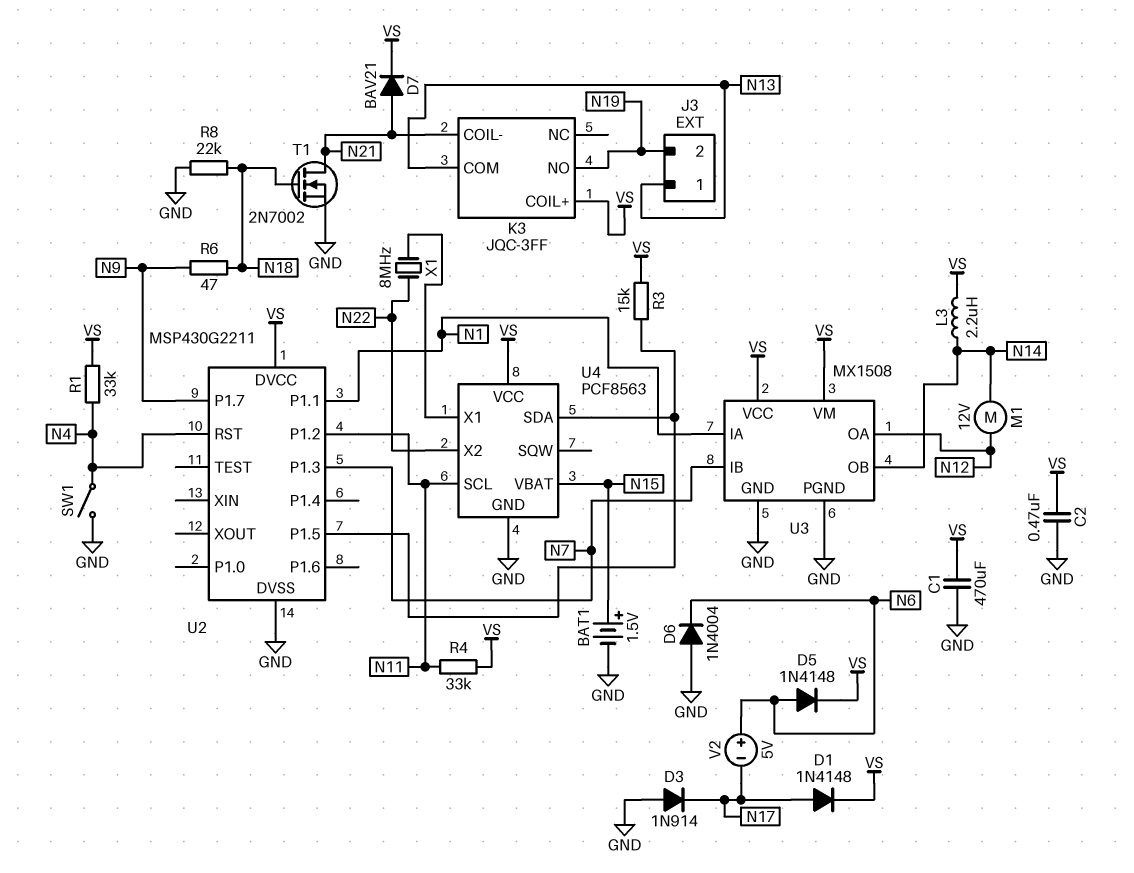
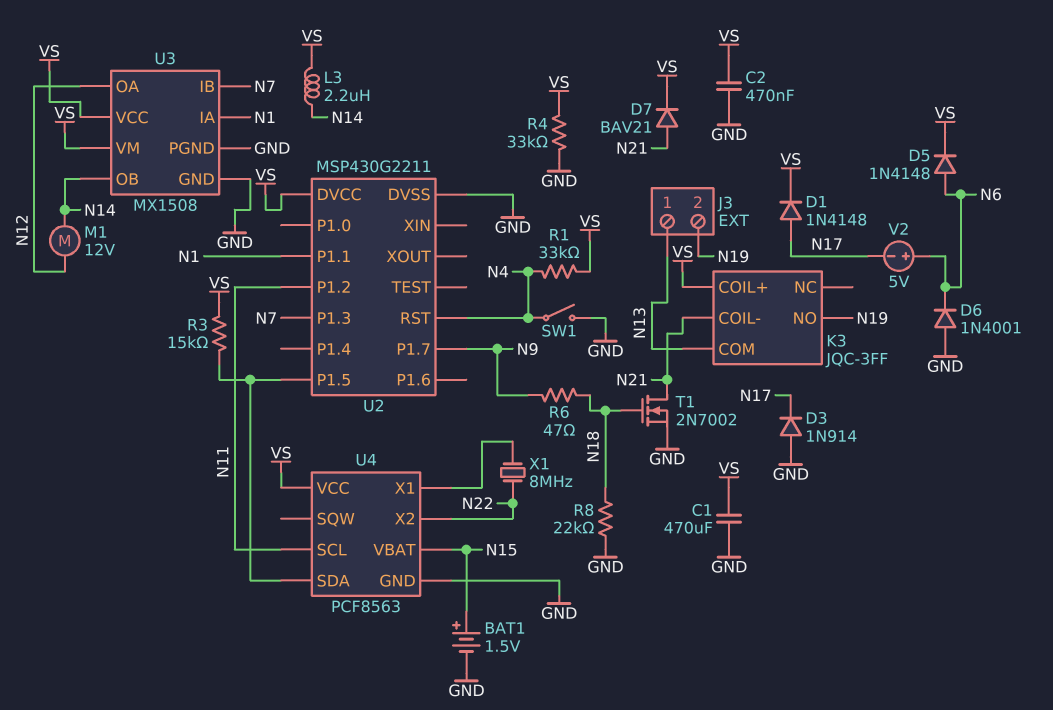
D6: diode 1N4004 (A GND, K N6) -> diode 1N4001 (A GND, K N6)
R4: 33k (N11, VS) -> 33k (GND, VS)

